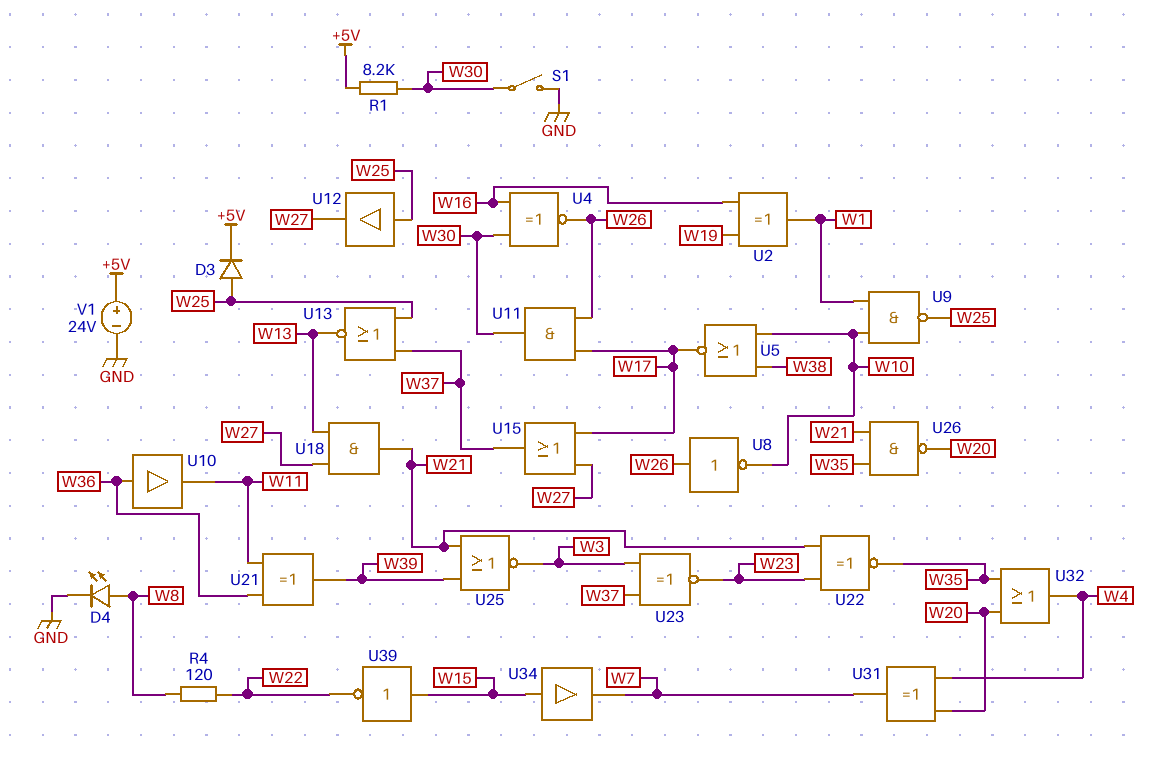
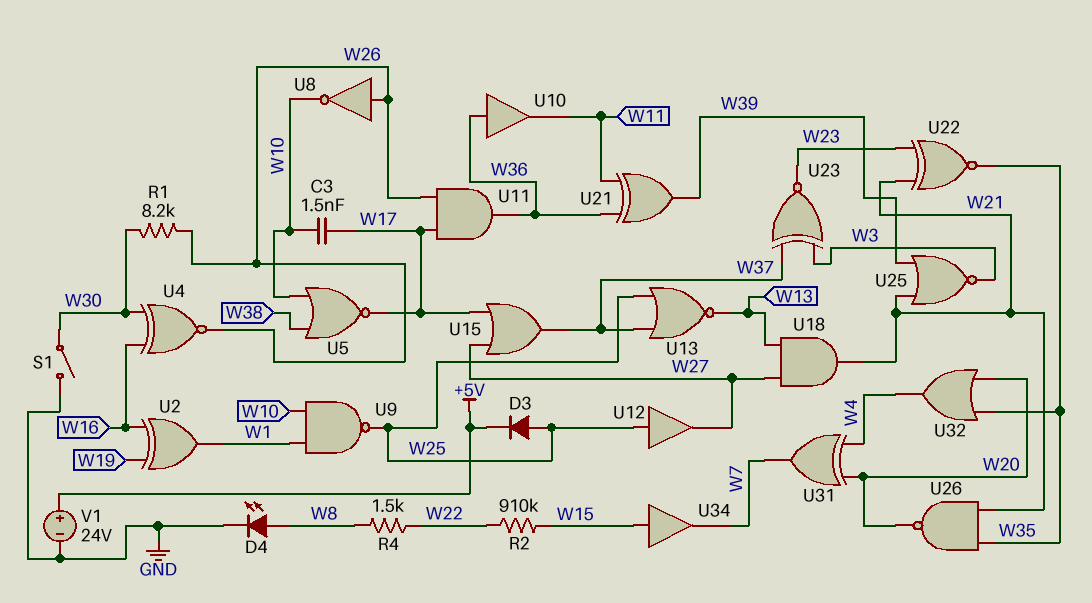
C3: none -> 1.5nF (W10, W17)
R1: 8.2k (+5V, W30) -> 8.2k (W26, W30)
R2: none -> 910k (W15, W22)
R4: 120 (W8, W22) -> 1.5k (W8, W22)
U11: AND (in W17, in W26, out W30) -> AND (in W17, in W26, out W36)
U39: NOT (in W15, out W22) -> none

